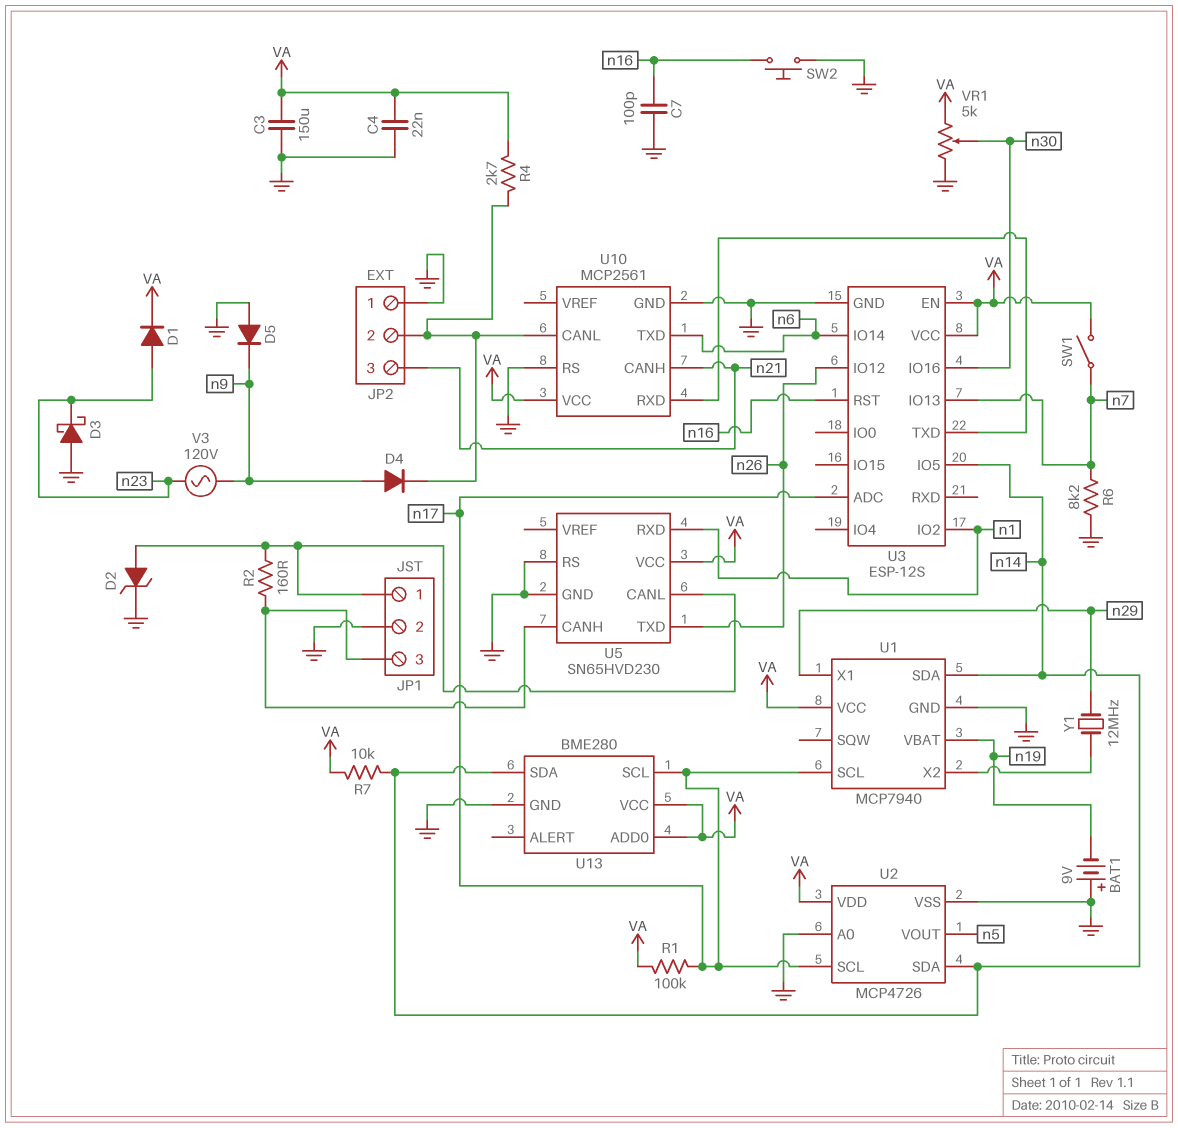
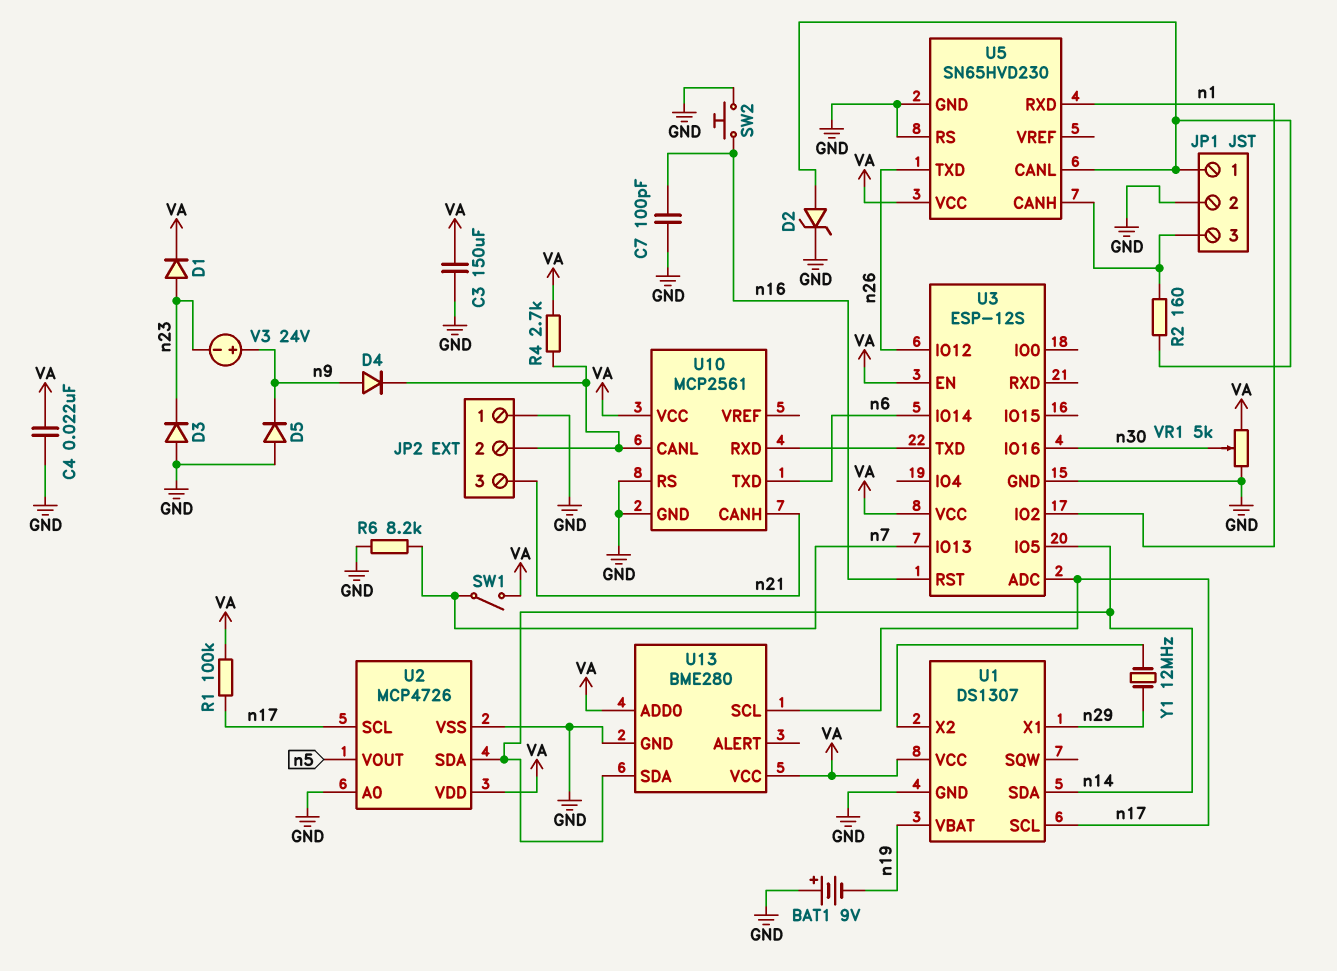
D3: schottky (A GND, K n23) -> diode (A GND, K n23)
R7: 10k (VA, n14) -> none
U1: MCP7940 -> DS1307
V3: AC 120V (n9, n23) -> 24V (plus n9, minus n23)

